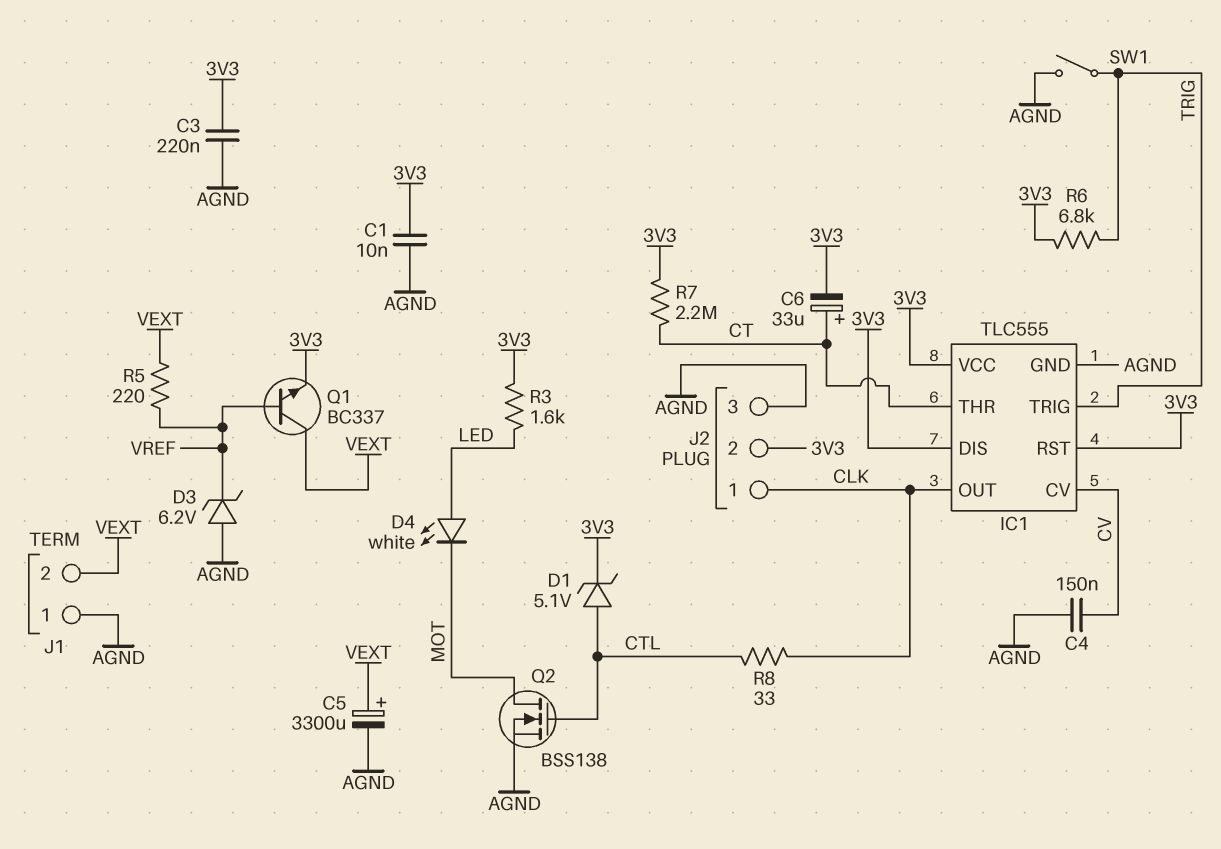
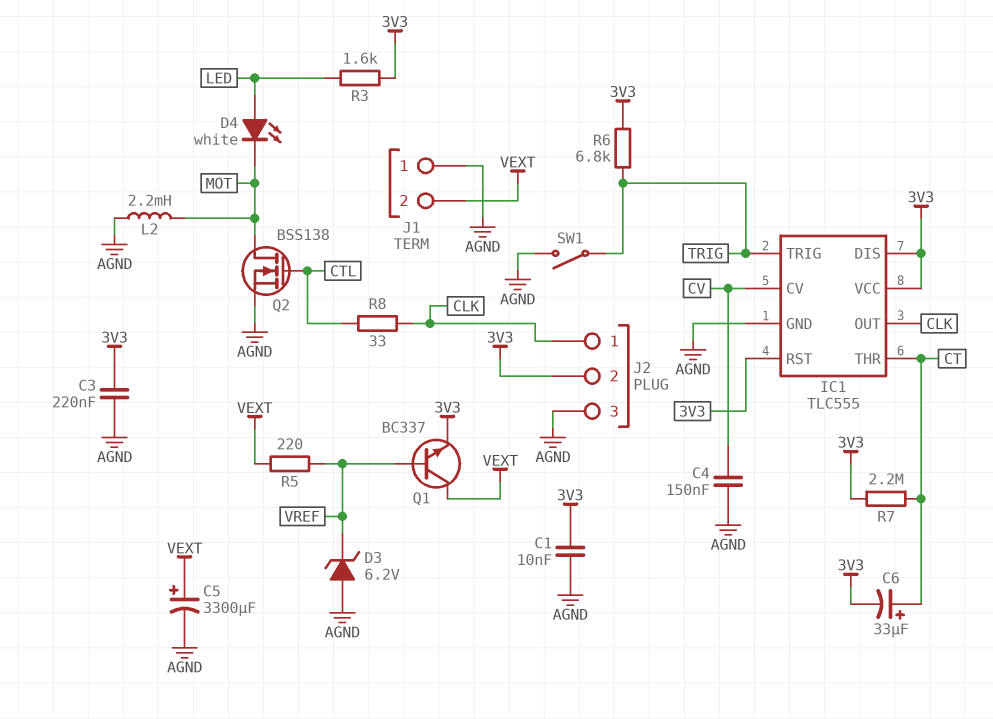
D1: zener 5.1V (A CTL, K 3V3) -> none
L2: none -> 2.2mH (AGND, MOT)

